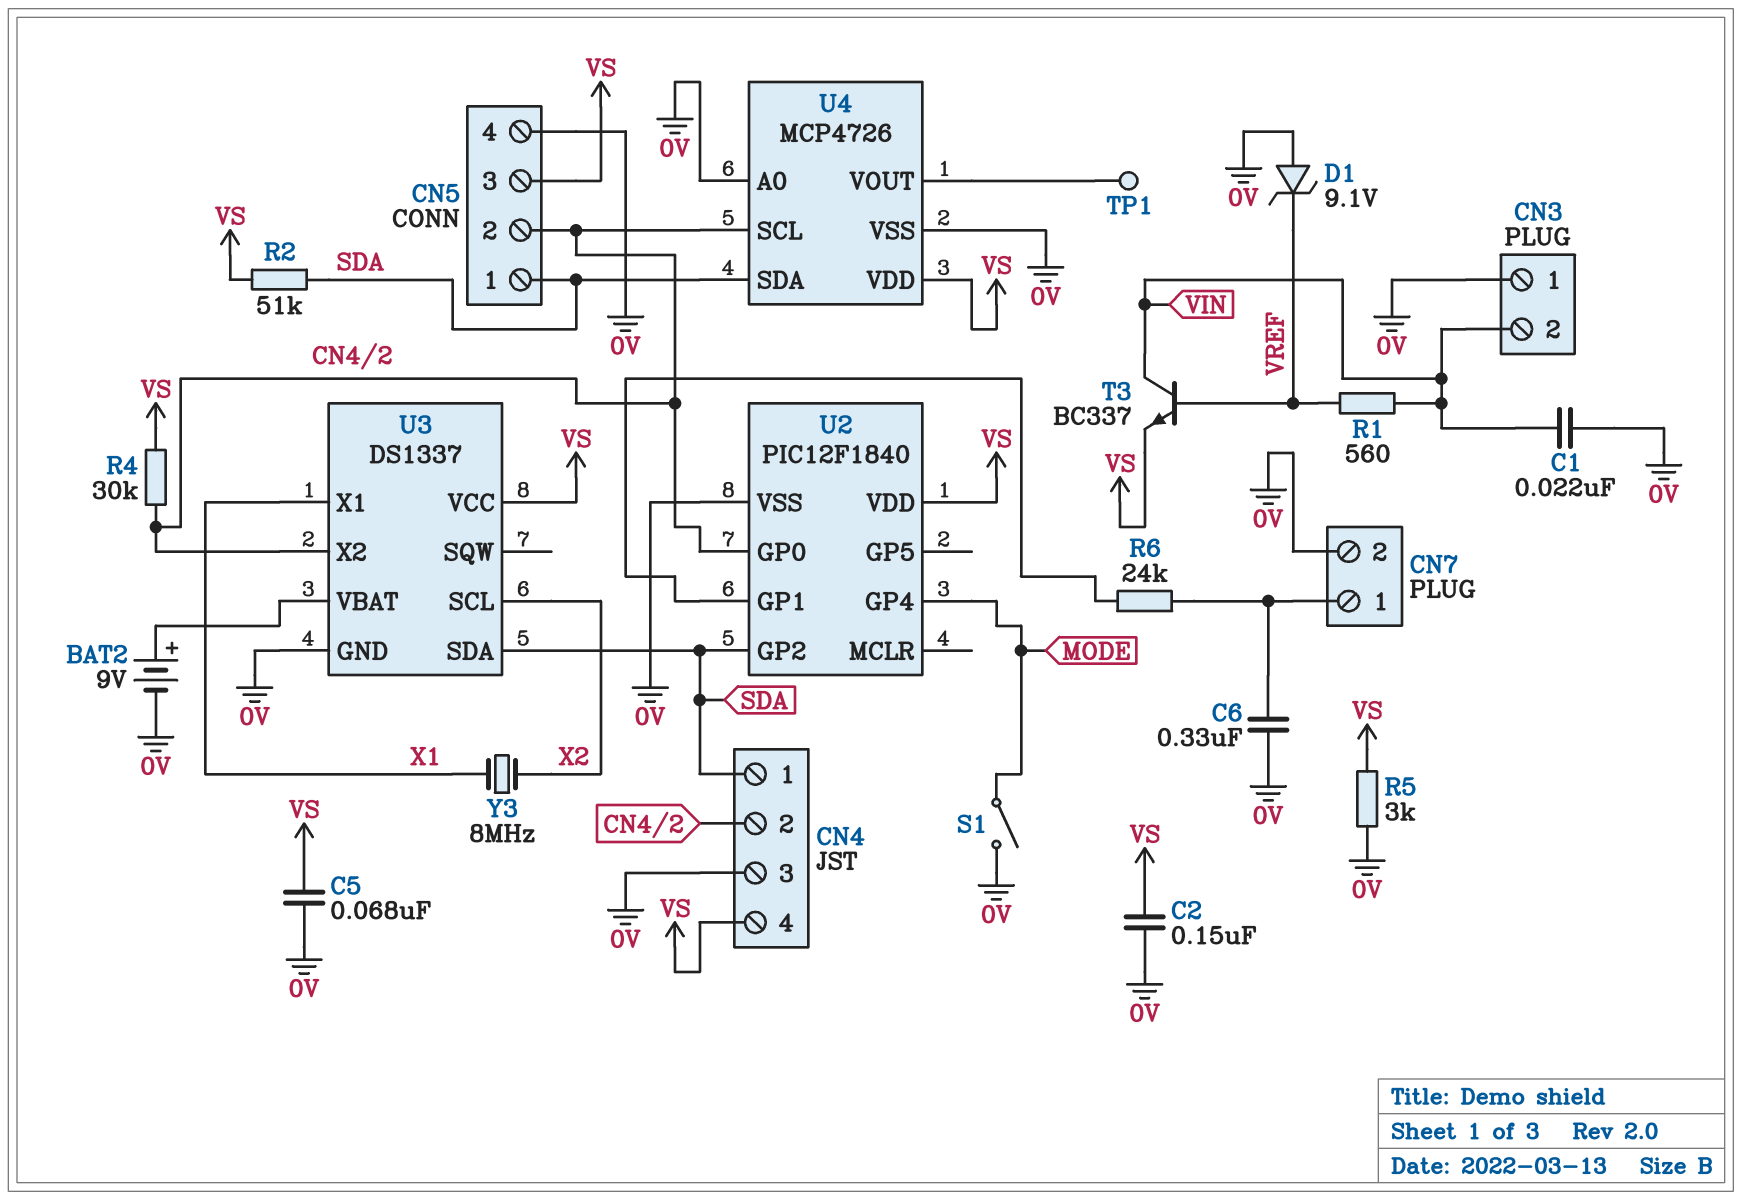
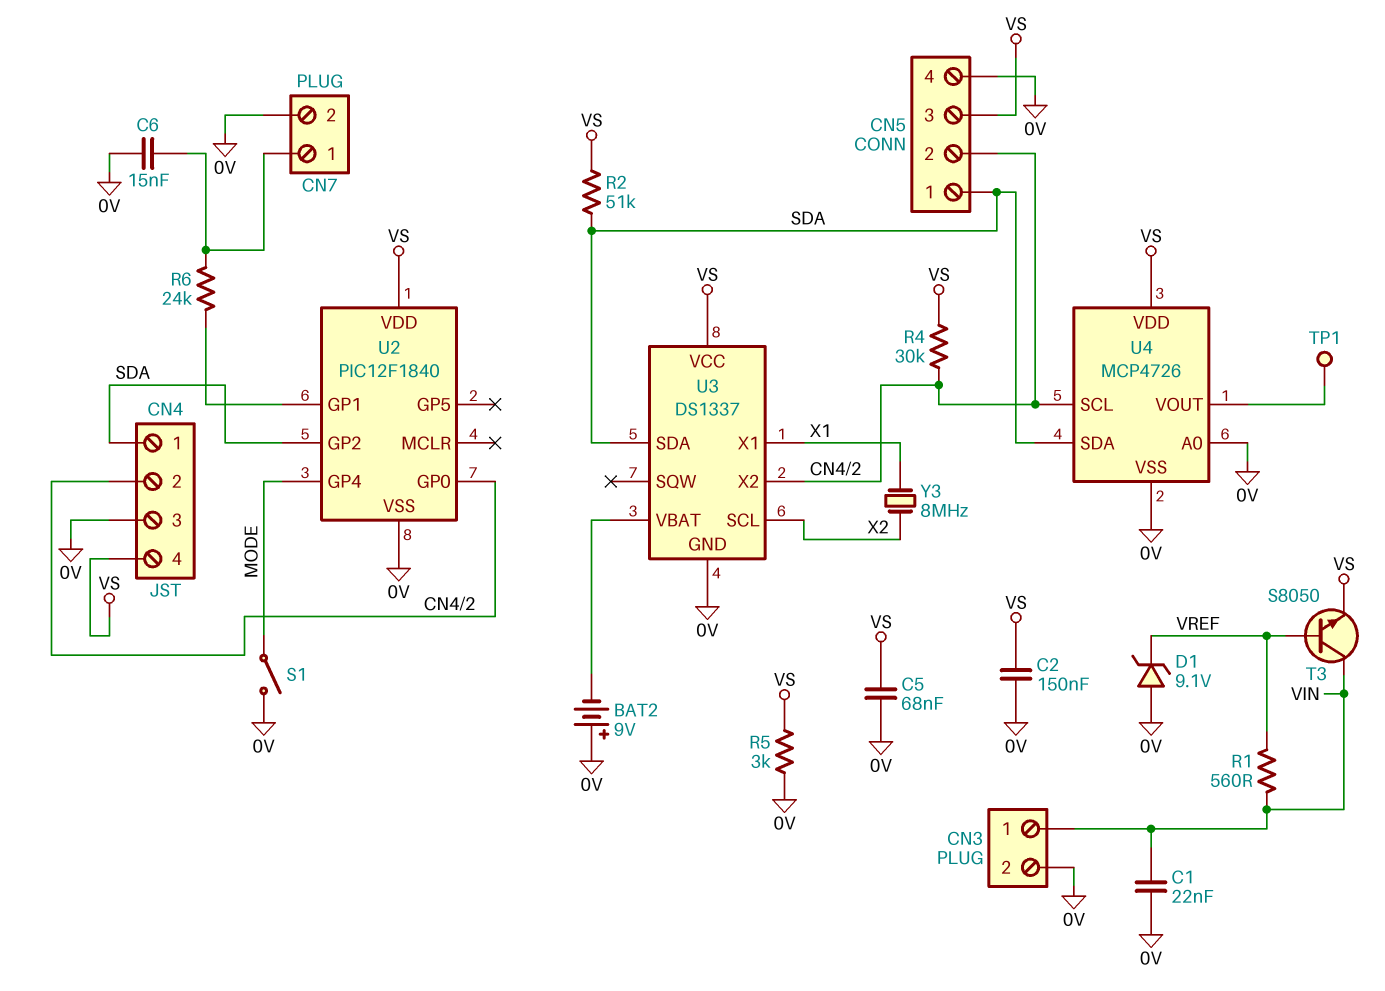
BAT2: 9V (plus U3/VBAT, minus 0V) -> 9V (plus 0V, minus U3/VBAT)
C6: 330nF (0V, CN7/1) -> 15nF (0V, CN7/1)
CN3 pin 1: 0V -> VIN
CN3 pin 2: VIN -> 0V
T3: NPN BC337 (B VREF, C VIN, E VS) -> NPN S8050 (B VREF, C VIN, E VS)

